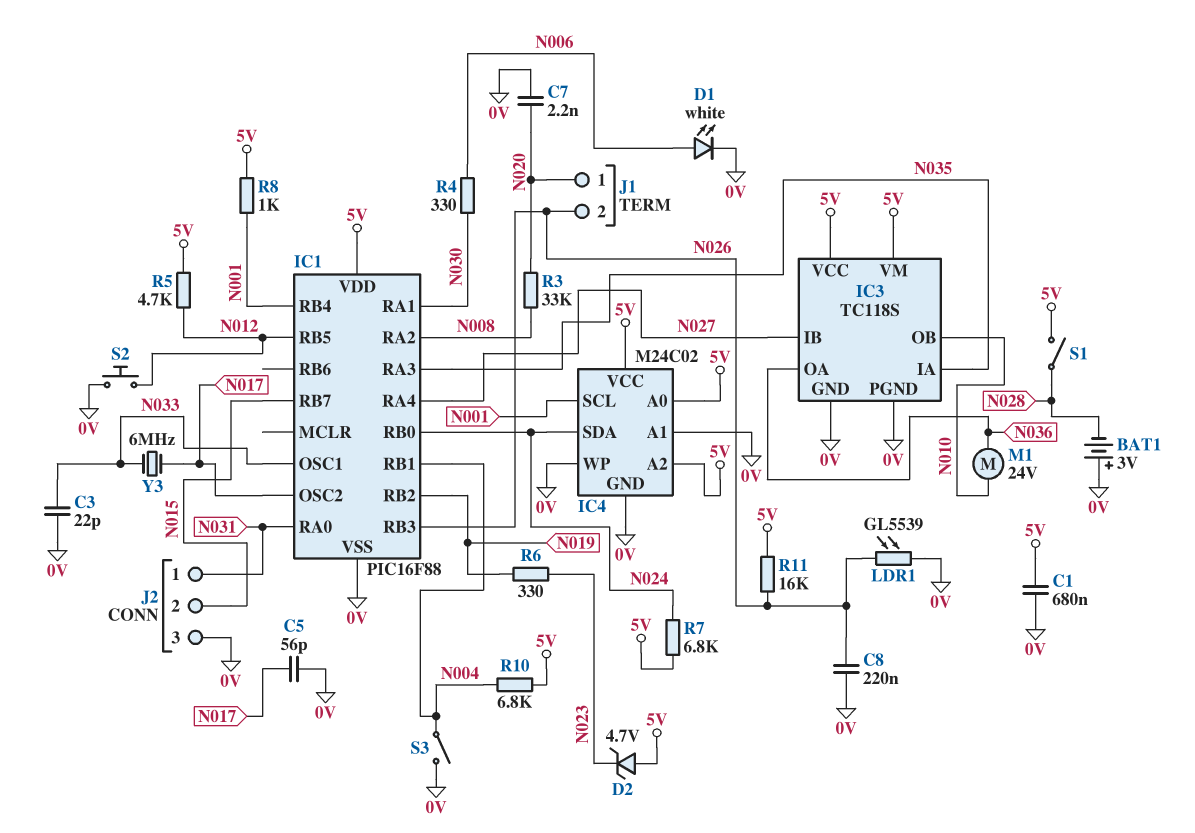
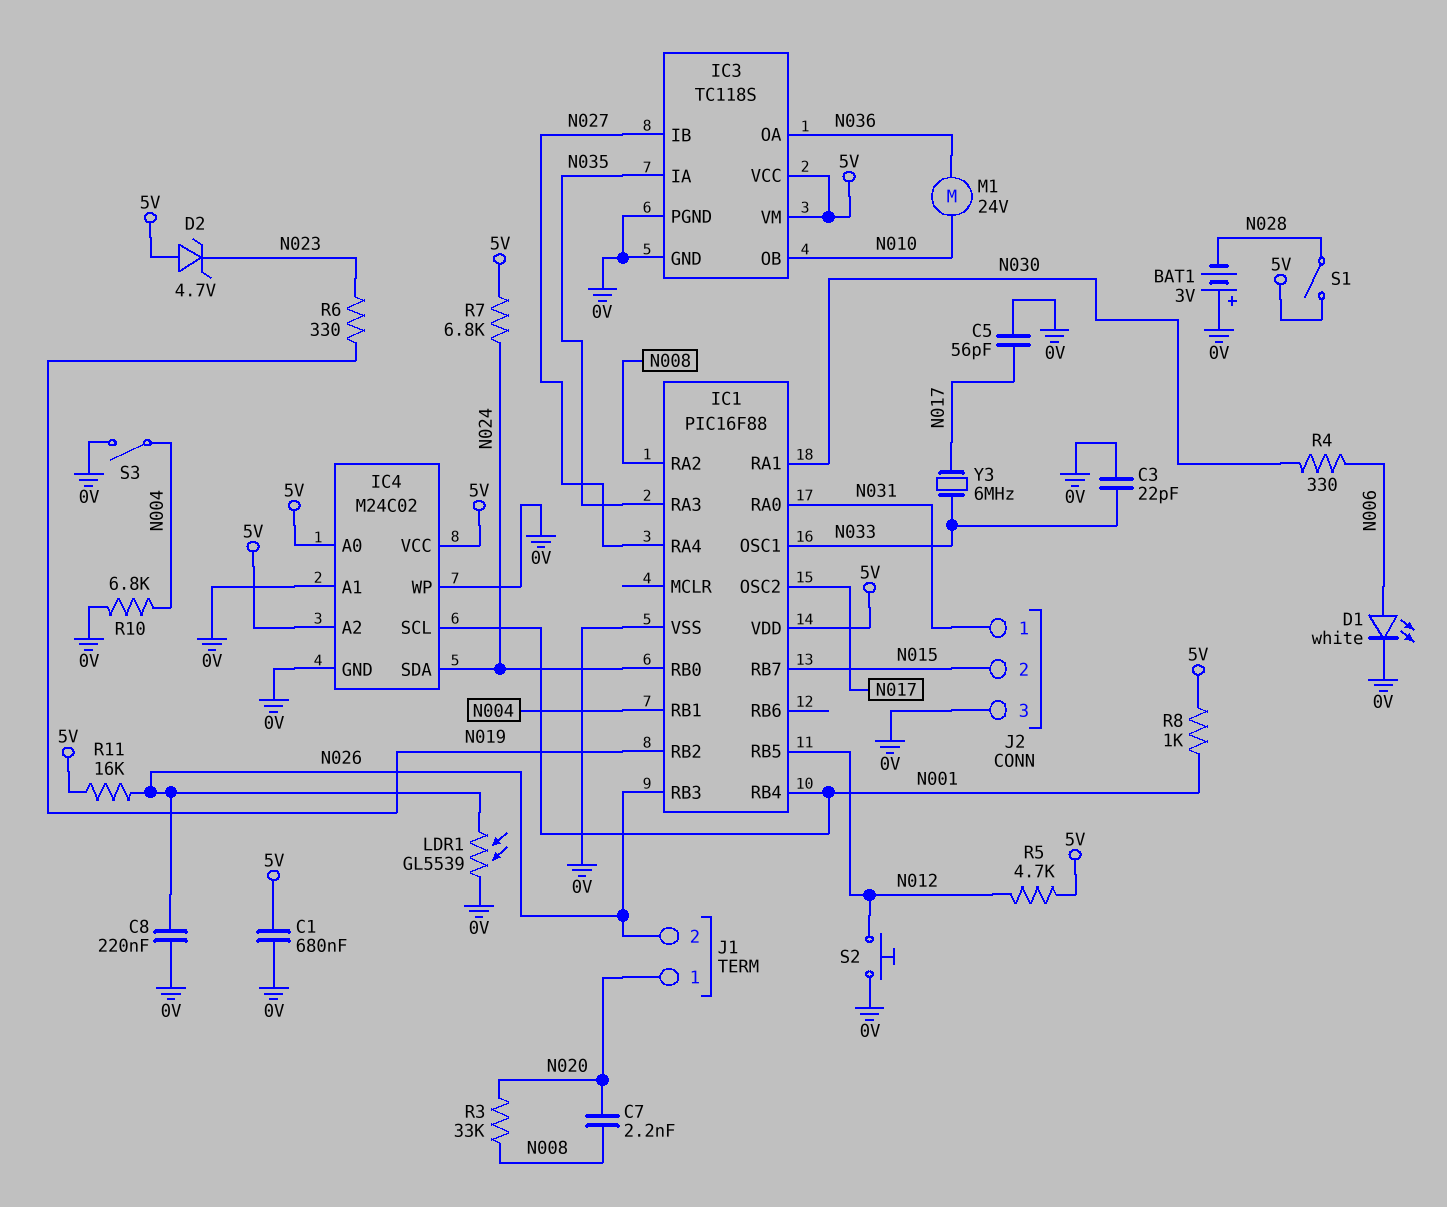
C7: 2.2nF (0V, N020) -> 2.2nF (N008, N020)
R10: 6.8k (5V, N004) -> 6.8k (0V, N004)

